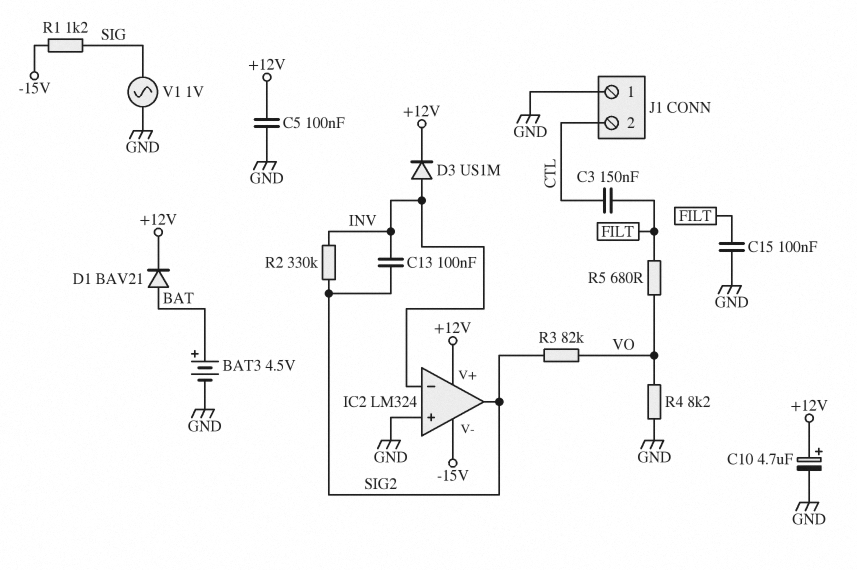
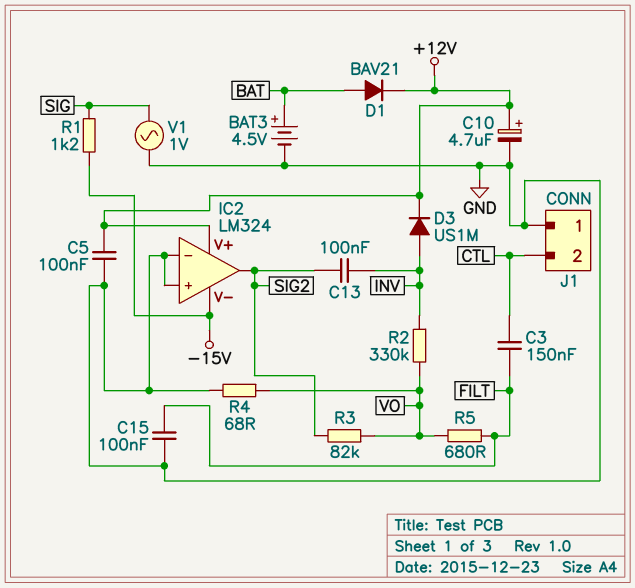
IC2 pin in-: INV -> GND
R2: 330k (INV, SIG2) -> 330k (INV, VO)
R4: 8.2k (GND, VO) -> 68 (GND, VO)

